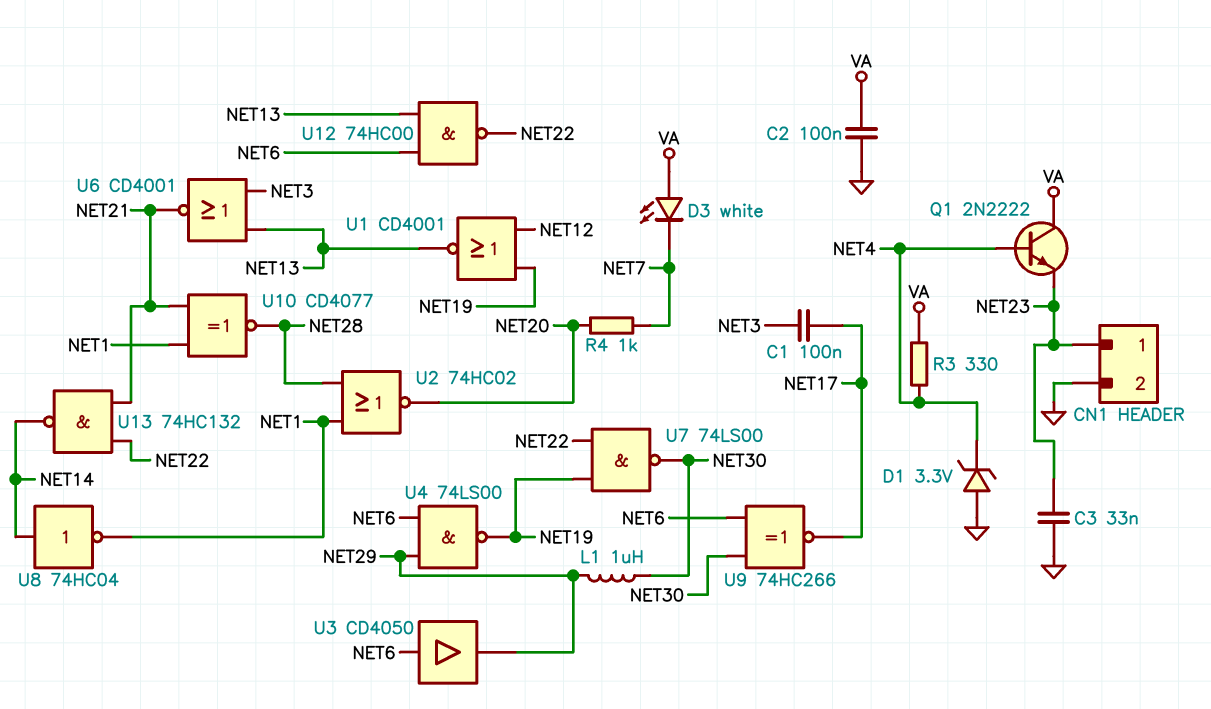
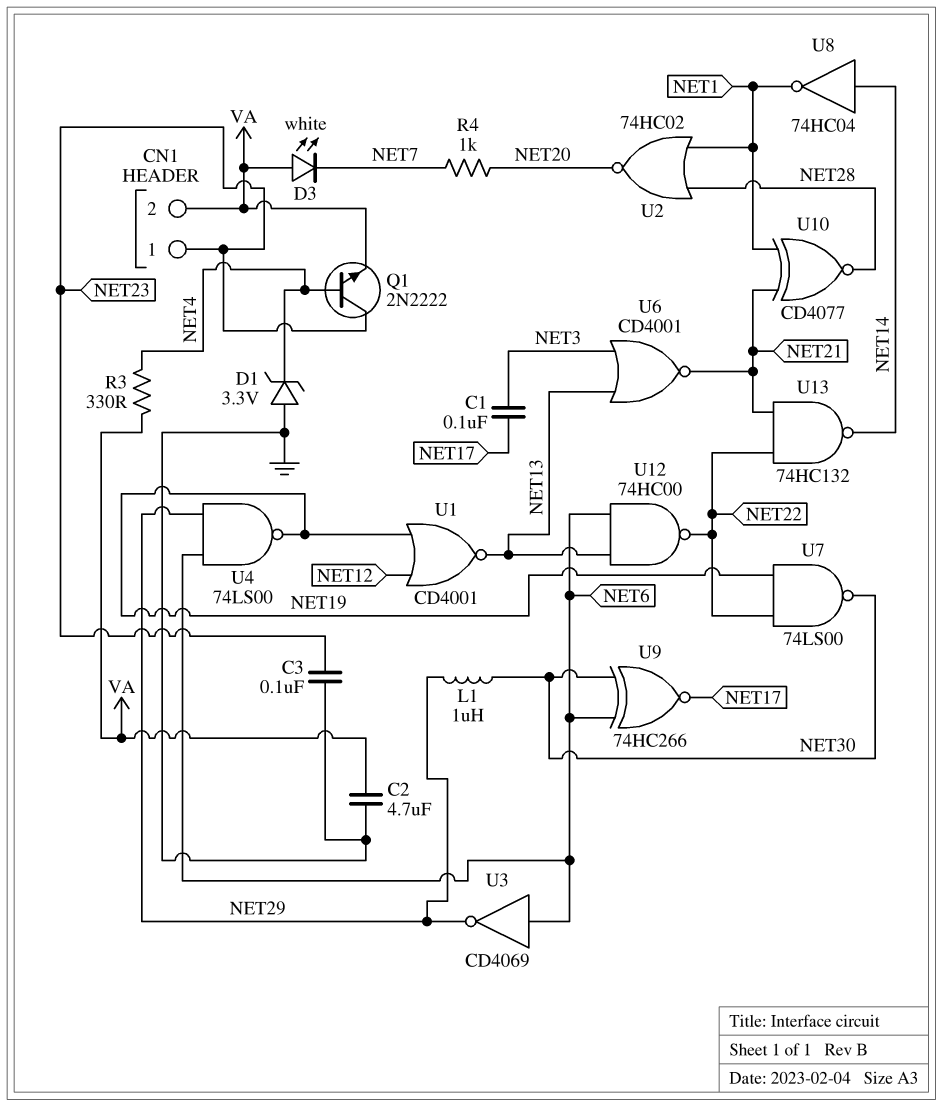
C2: 100nF (GND, VA) -> 4.7uF (GND, VA)
C3: 33nF (GND, NET23) -> 100nF (GND, NET23)
CN1 pin 2: GND -> VA
Q1: NPN 2N2222 (B NET4, C VA, E NET23) -> NPN 2N2222 (B NET4, C NET23, E VA)
U3: buffer CD4050 (in NET6, out NET29) -> NOT CD4069 (in NET6, out NET29)

